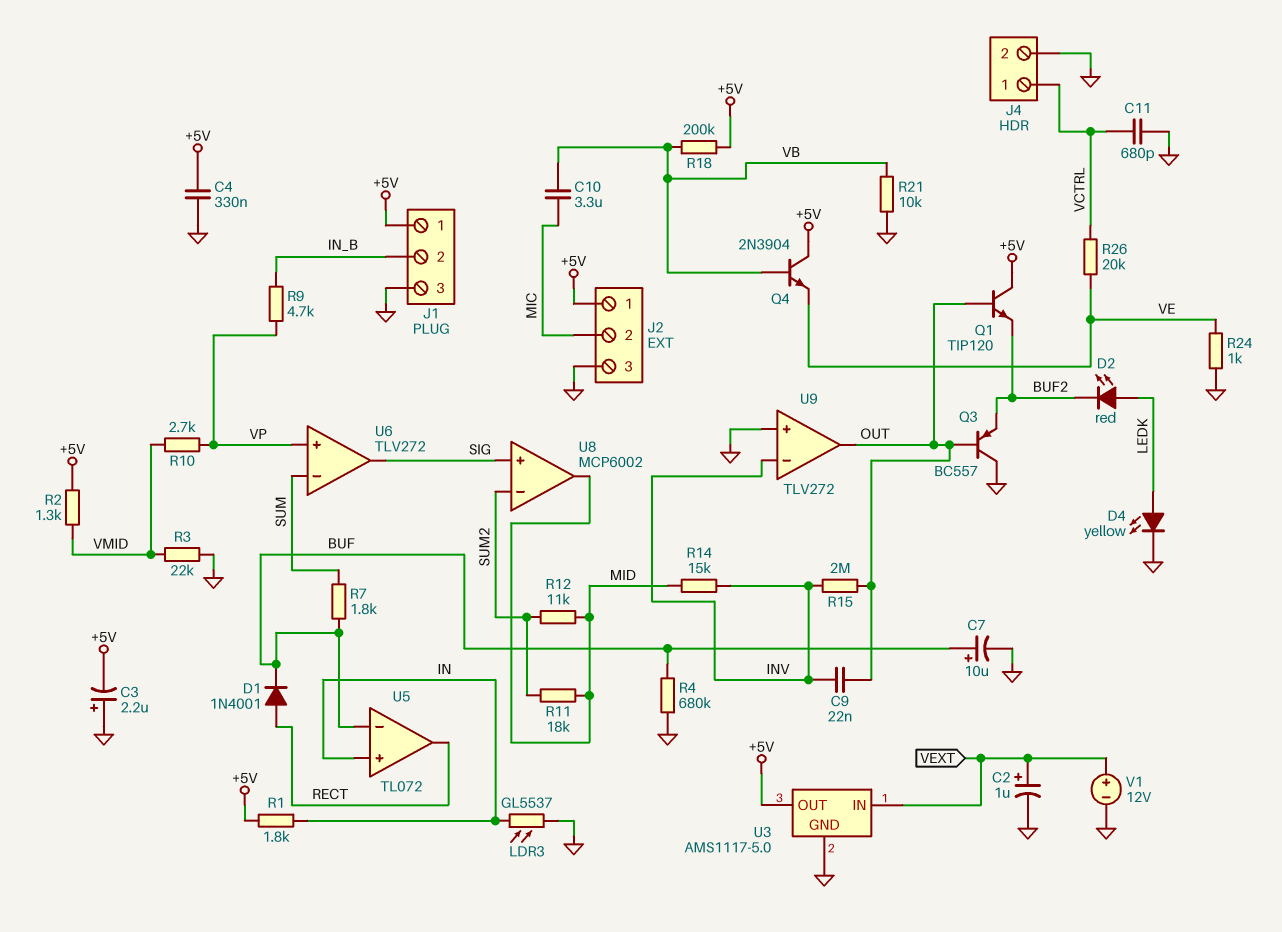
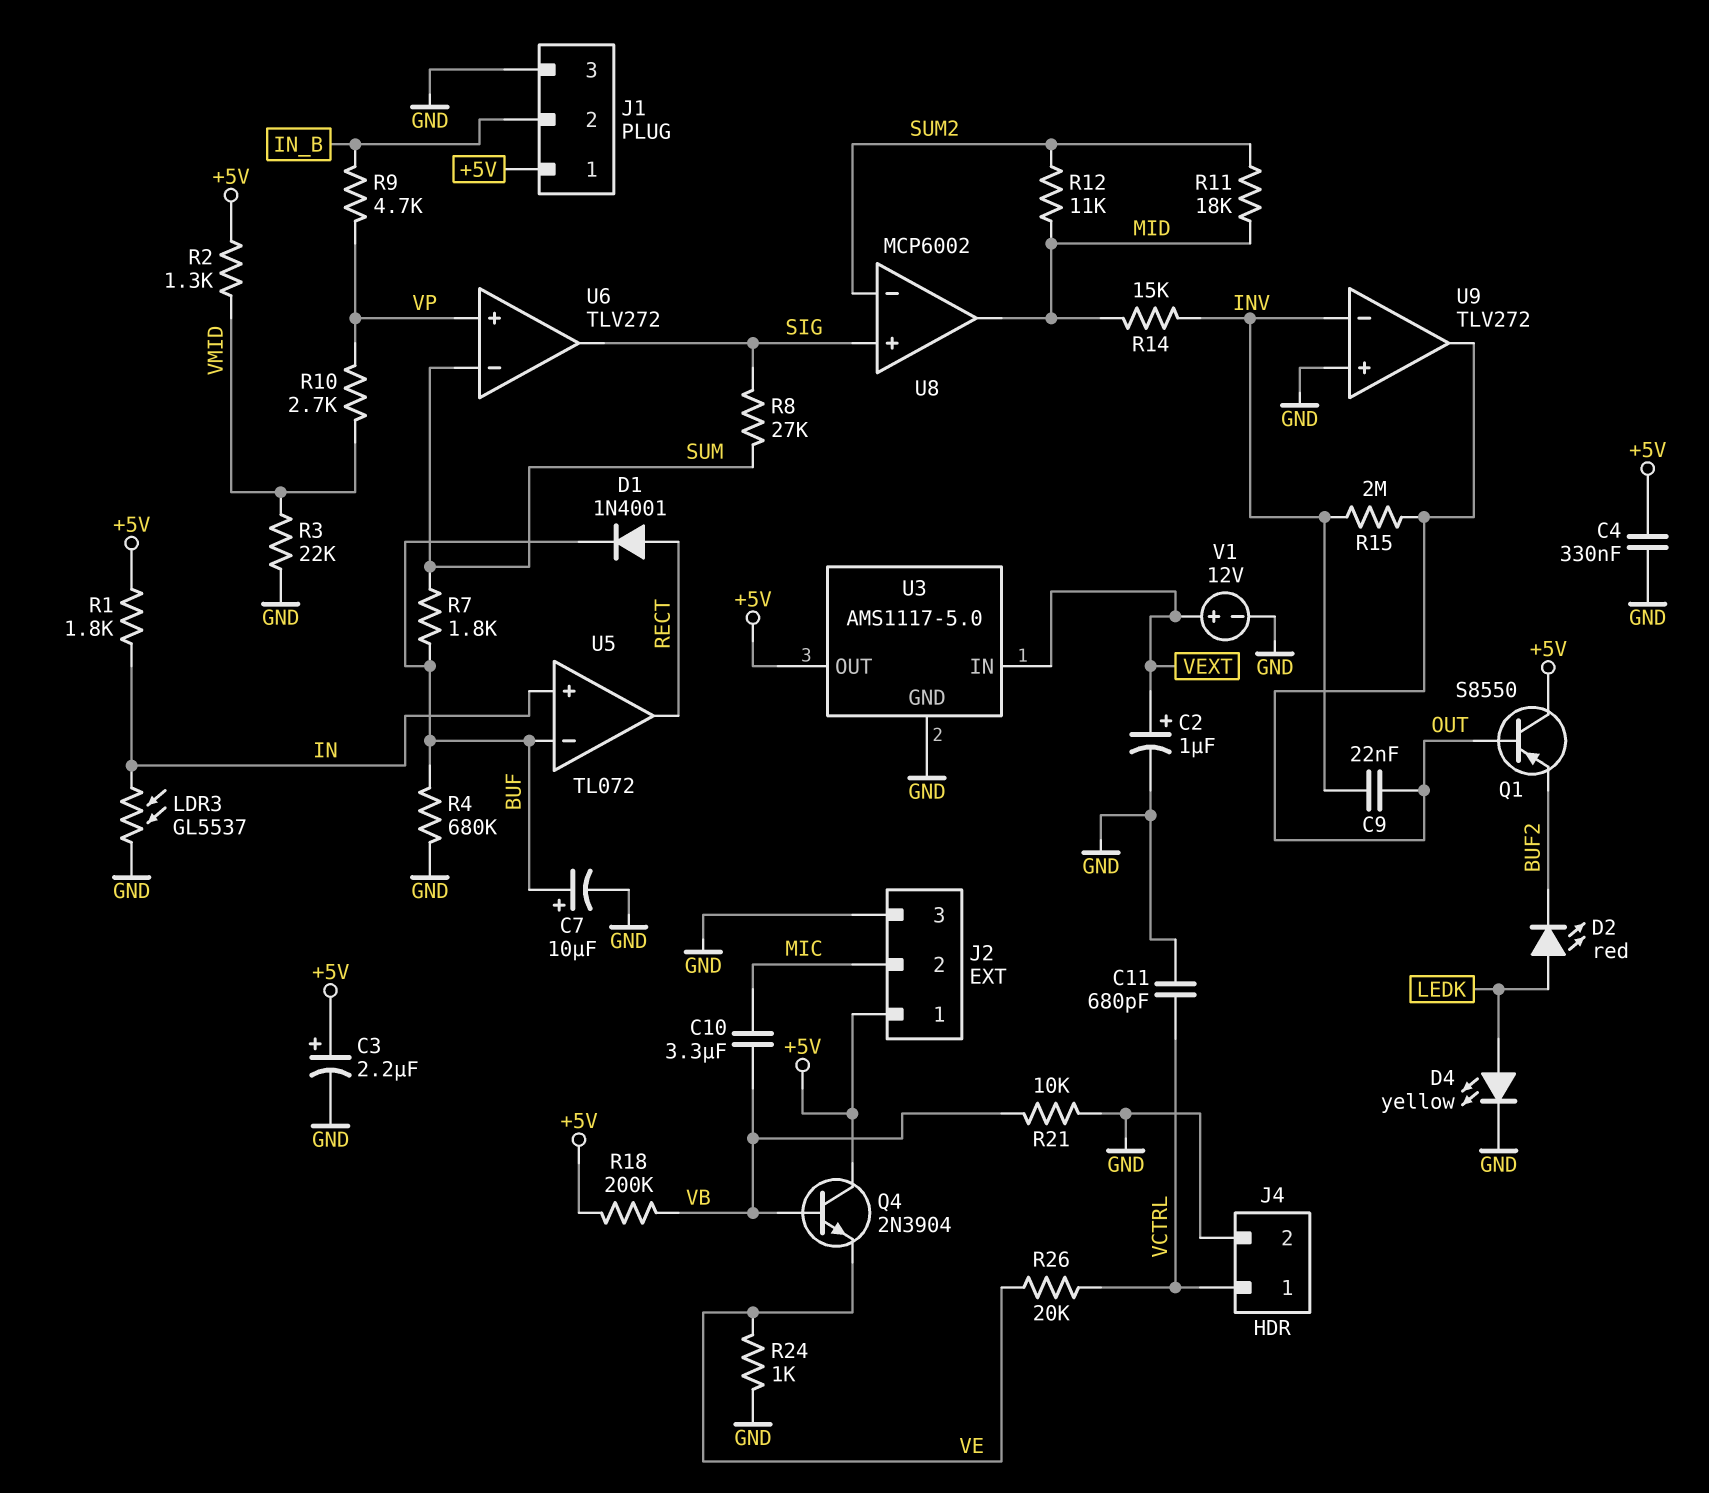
C3: 2.2uF (plus GND, minus +5V) -> 2.2uF (plus +5V, minus GND)
Q1: NPN TIP120 (B OUT, C +5V, E BUF2) -> PNP S8550 (B OUT, C +5V, E BUF2)
Q3: PNP BC557 (B OUT, C GND, E BUF2) -> none
R8: none -> 27k (SIG, SUM)

